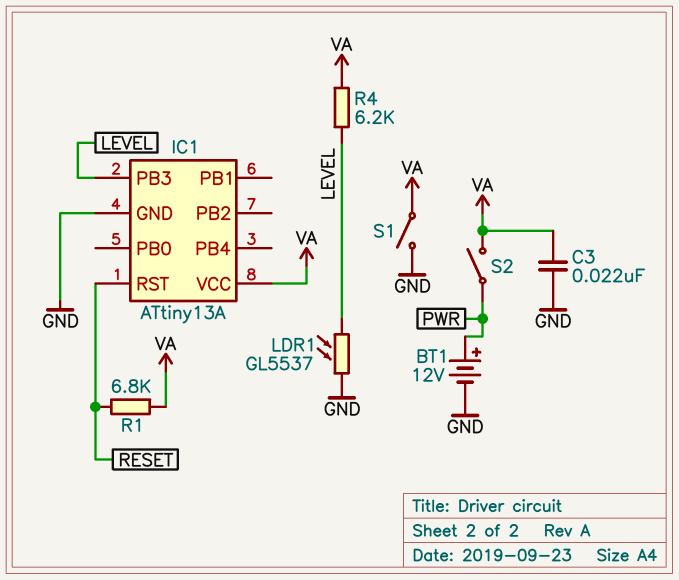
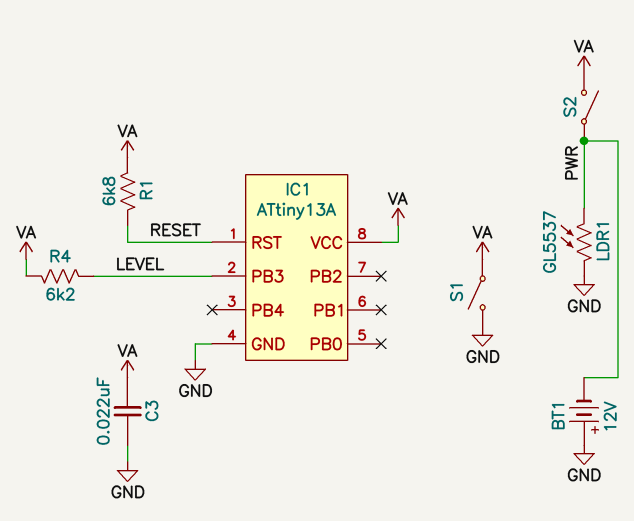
BT1: 12V (plus PWR, minus GND) -> 12V (plus GND, minus PWR)
LDR1: GL5537 (GND, LEVEL) -> GL5537 (GND, PWR)

